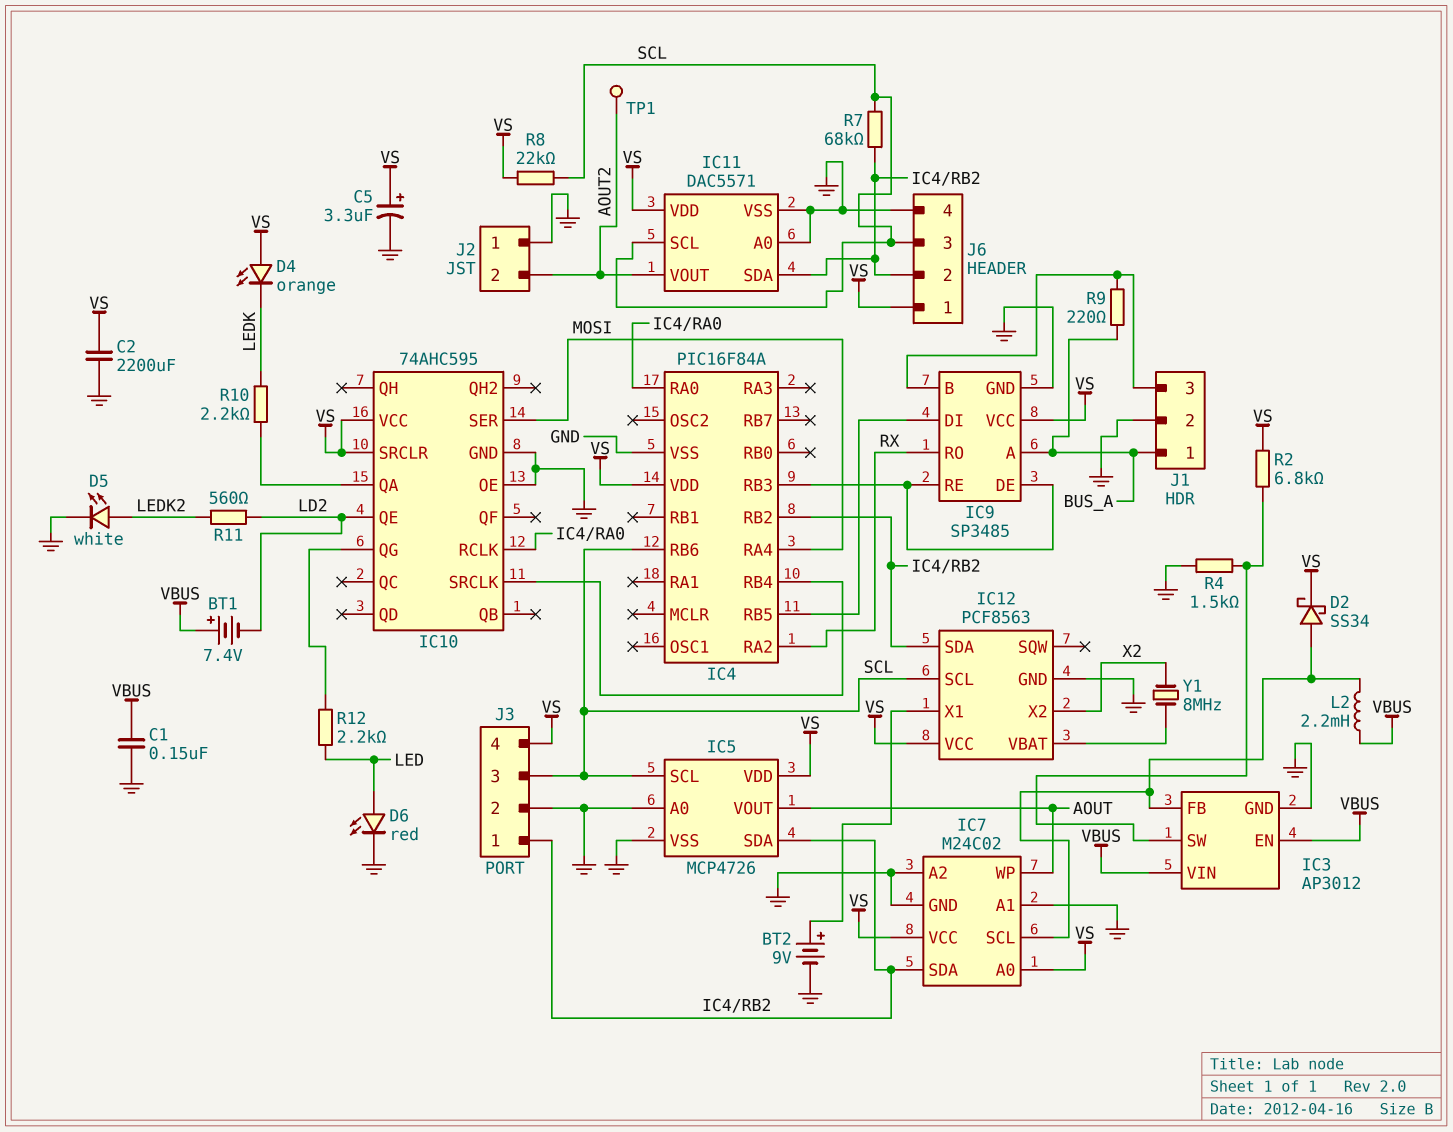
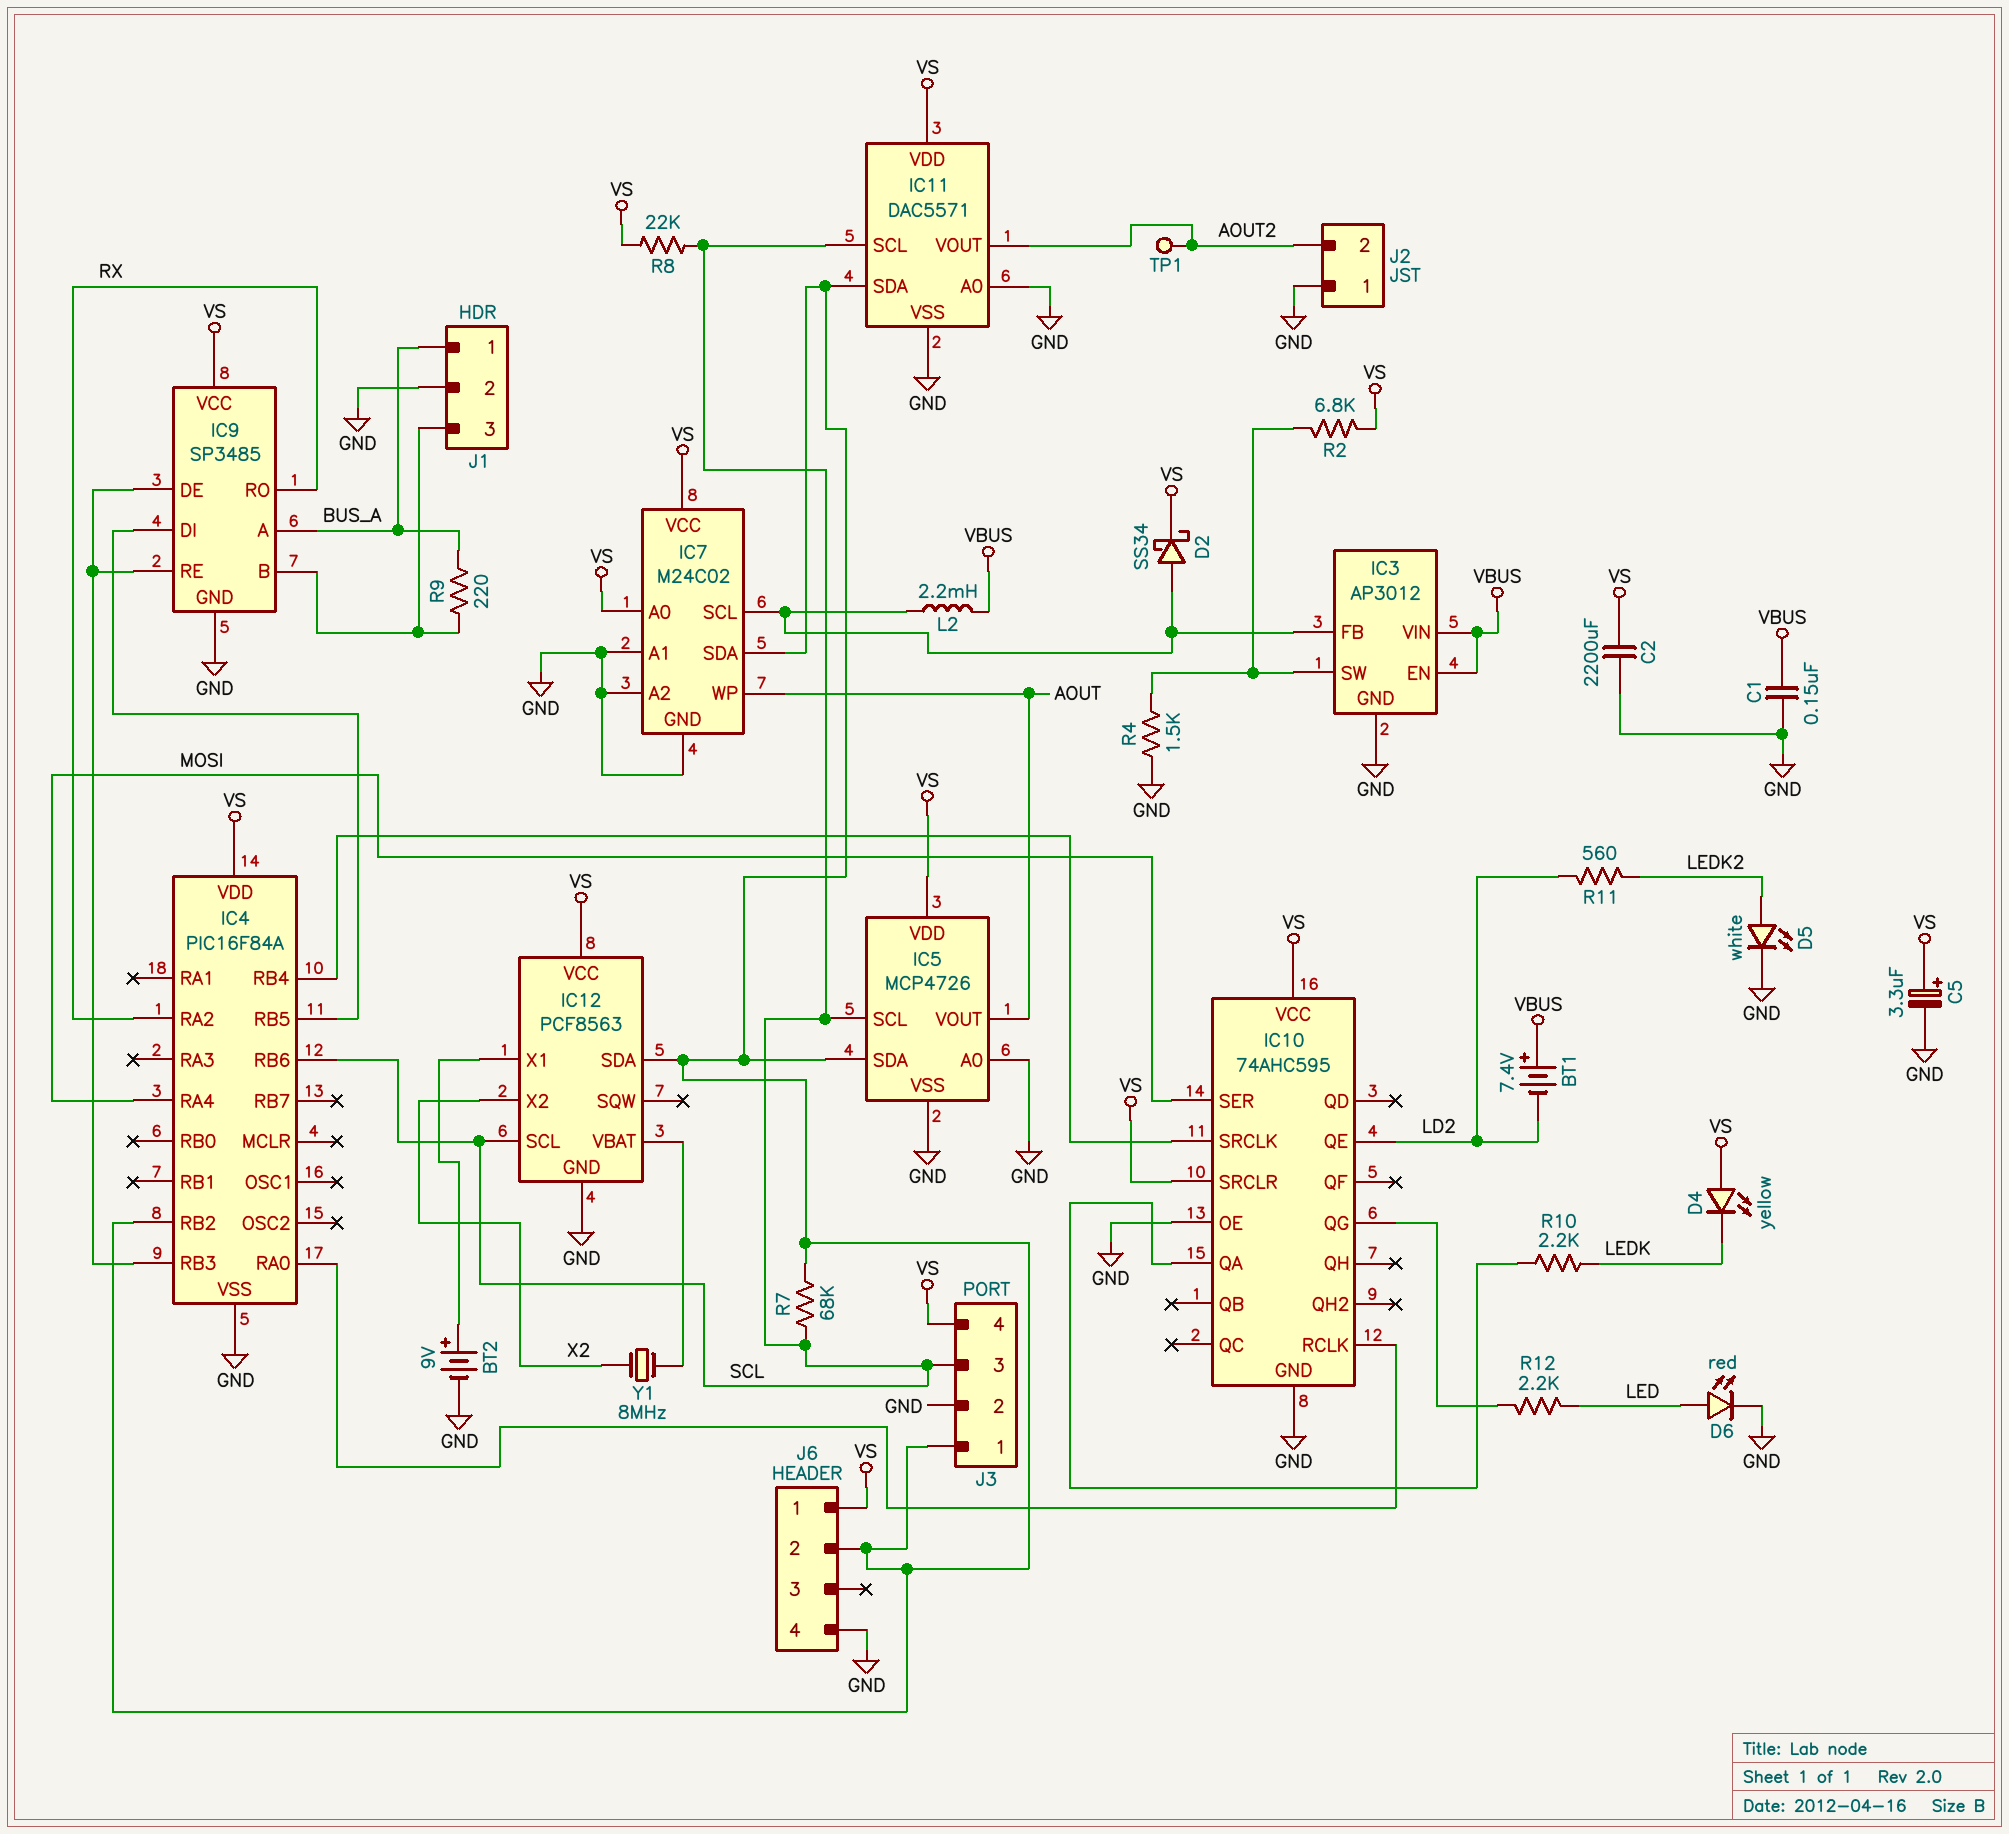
D4: LED orange (A VS, K LEDK) -> LED yellow (A VS, K LEDK)
J6 pin 3: SCL -> none

